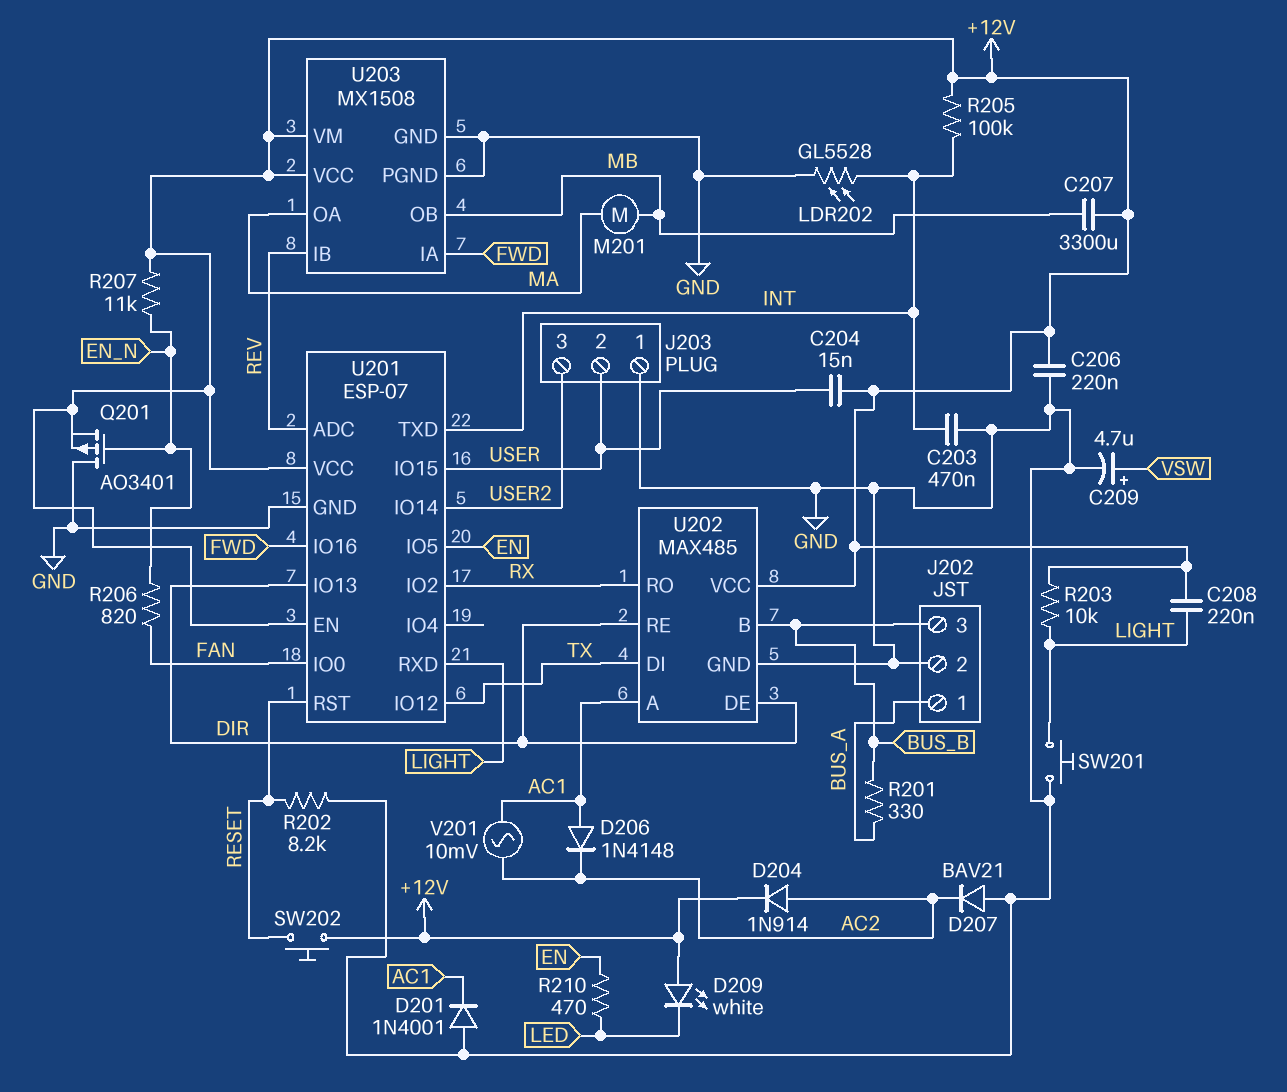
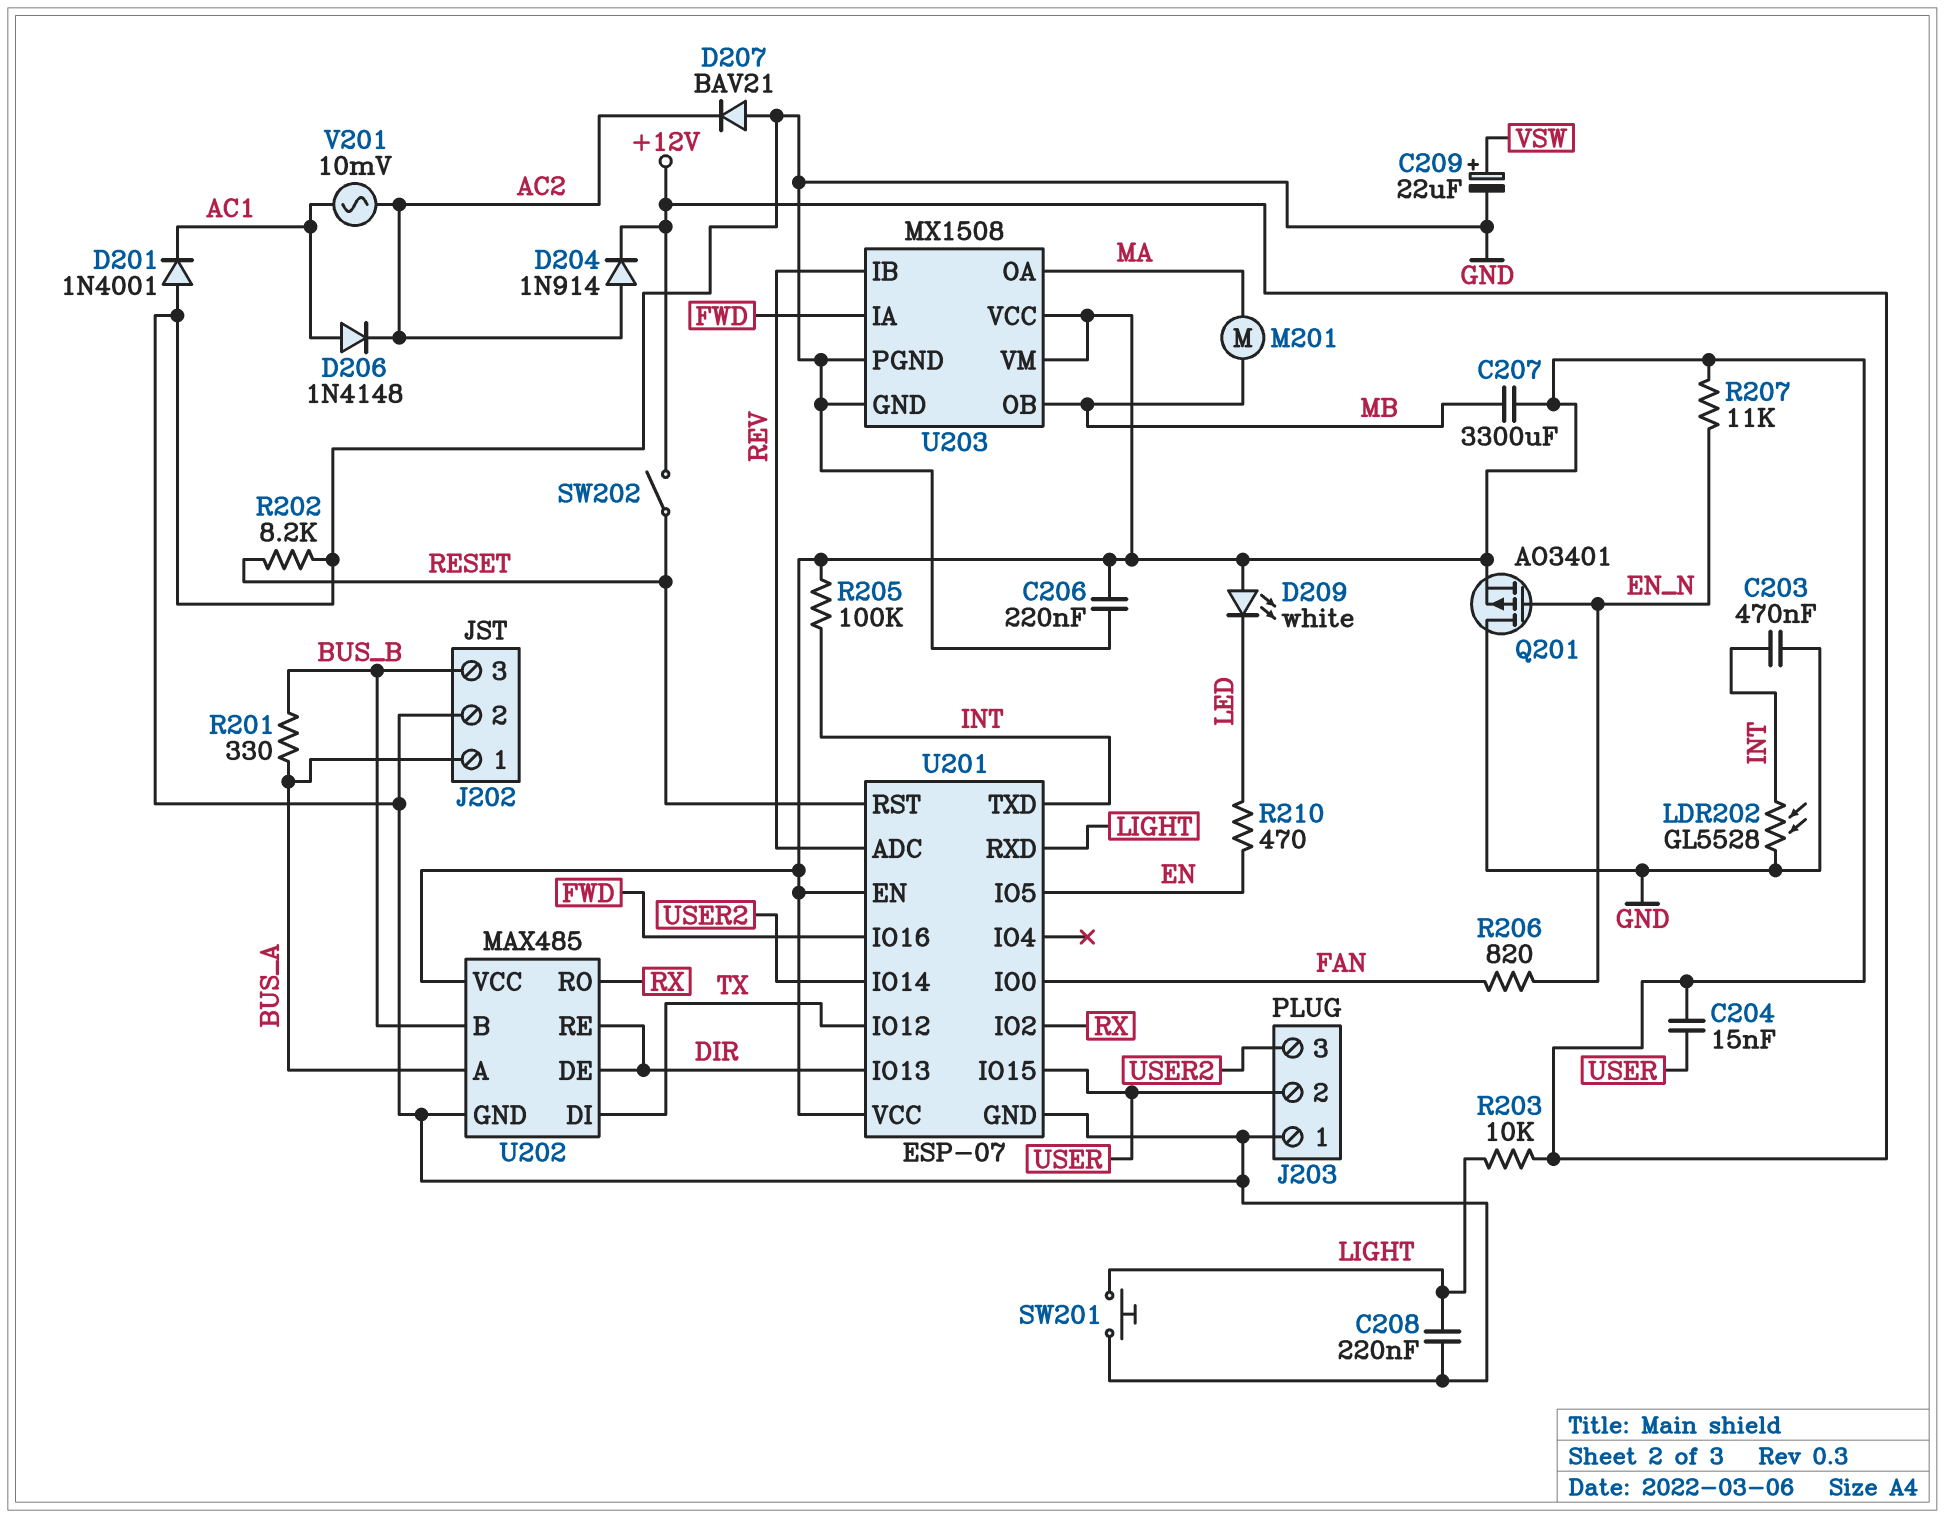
C208: 220nF (+12V, LIGHT) -> 220nF (GND, LIGHT)
C209: 4.7uF (plus VSW, minus GND) -> 22uF (plus VSW, minus GND)
SW202: button (+12V, RESET) -> switch (+12V, RESET)
U202 pin A: AC1 -> BUS_A

